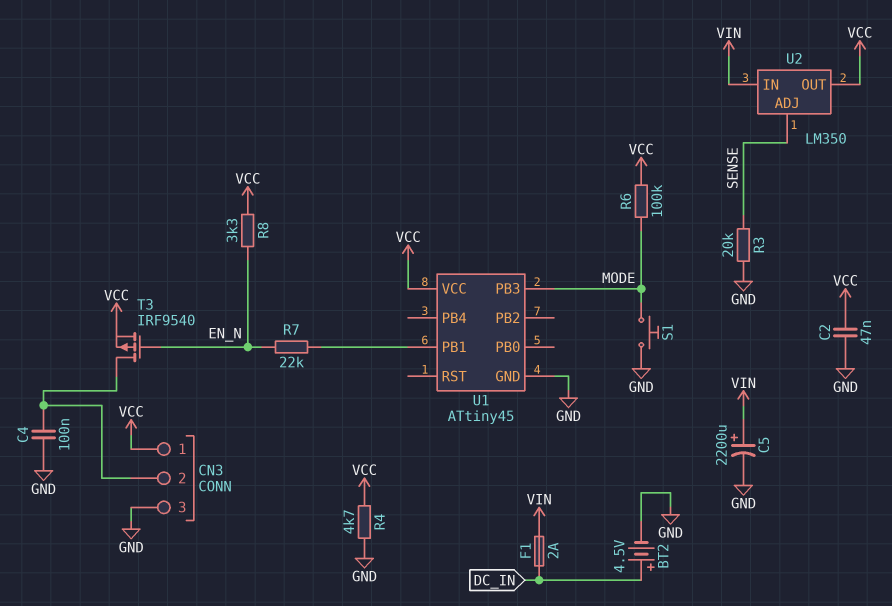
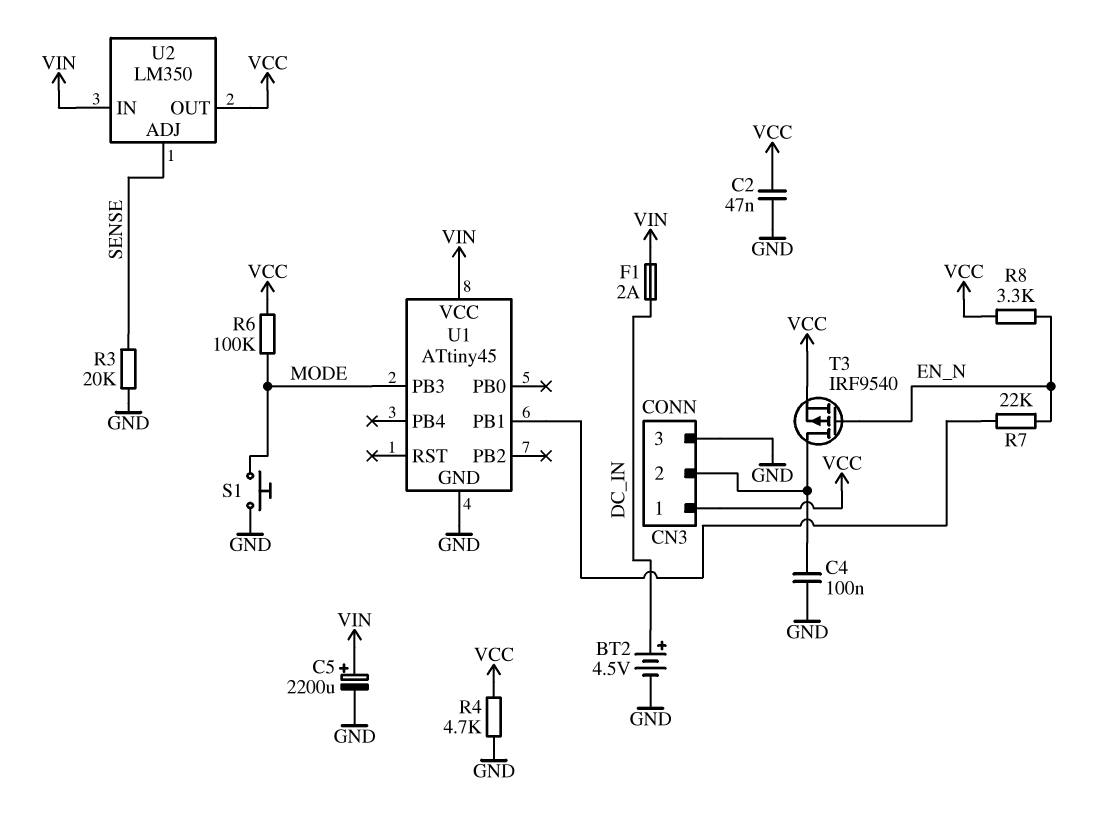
U1 pin VCC: VCC -> VIN

